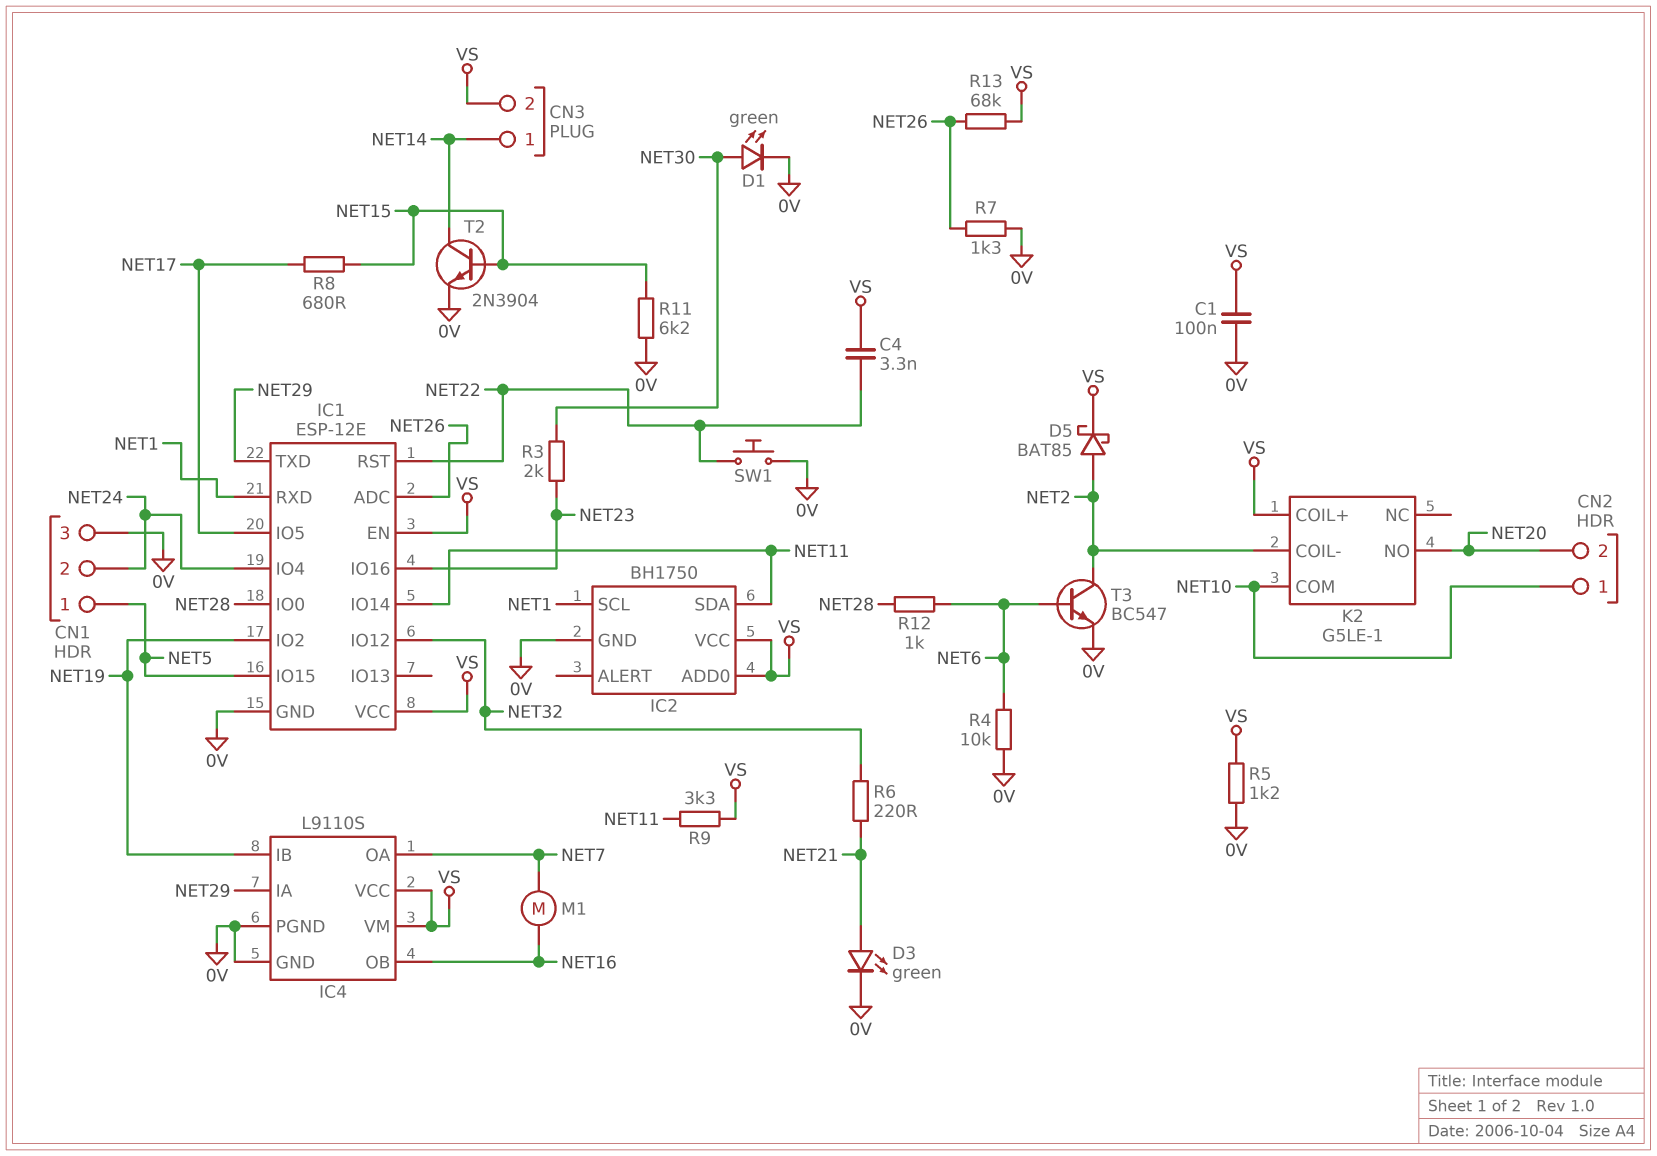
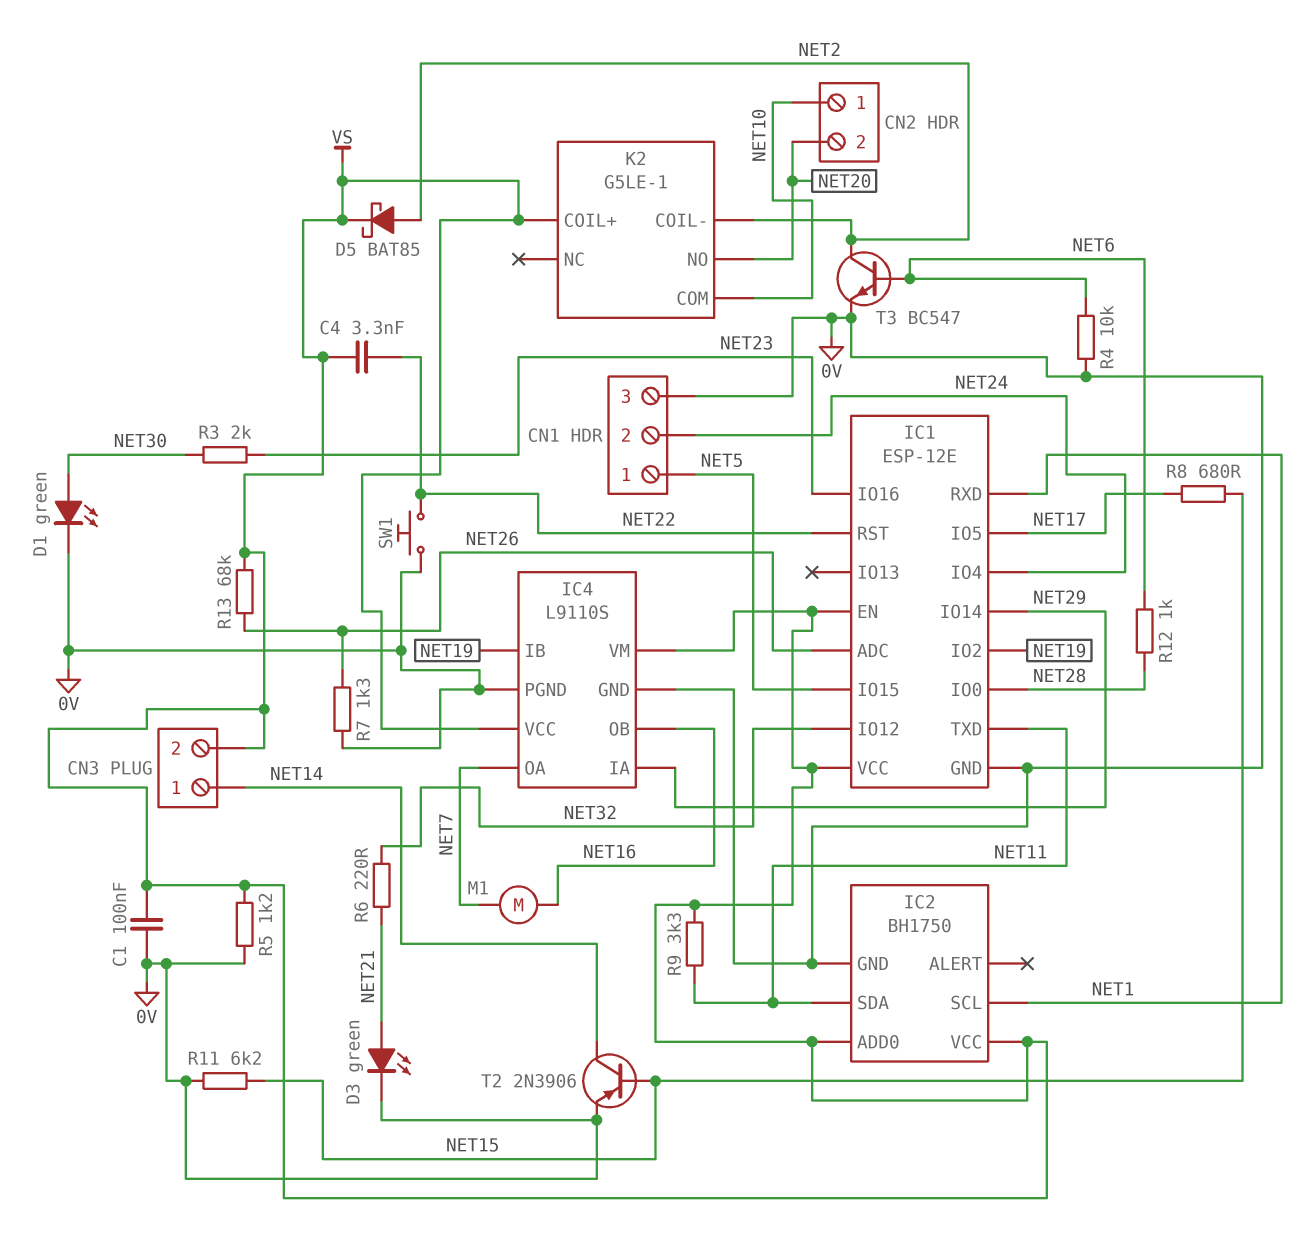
IC1 pin IO14: NET11 -> NET29
IC1 pin TXD: NET29 -> NET11
T2: NPN 2N3904 (B NET15, C NET14, E 0V) -> PNP 2N3906 (B NET15, C NET14, E 0V)

